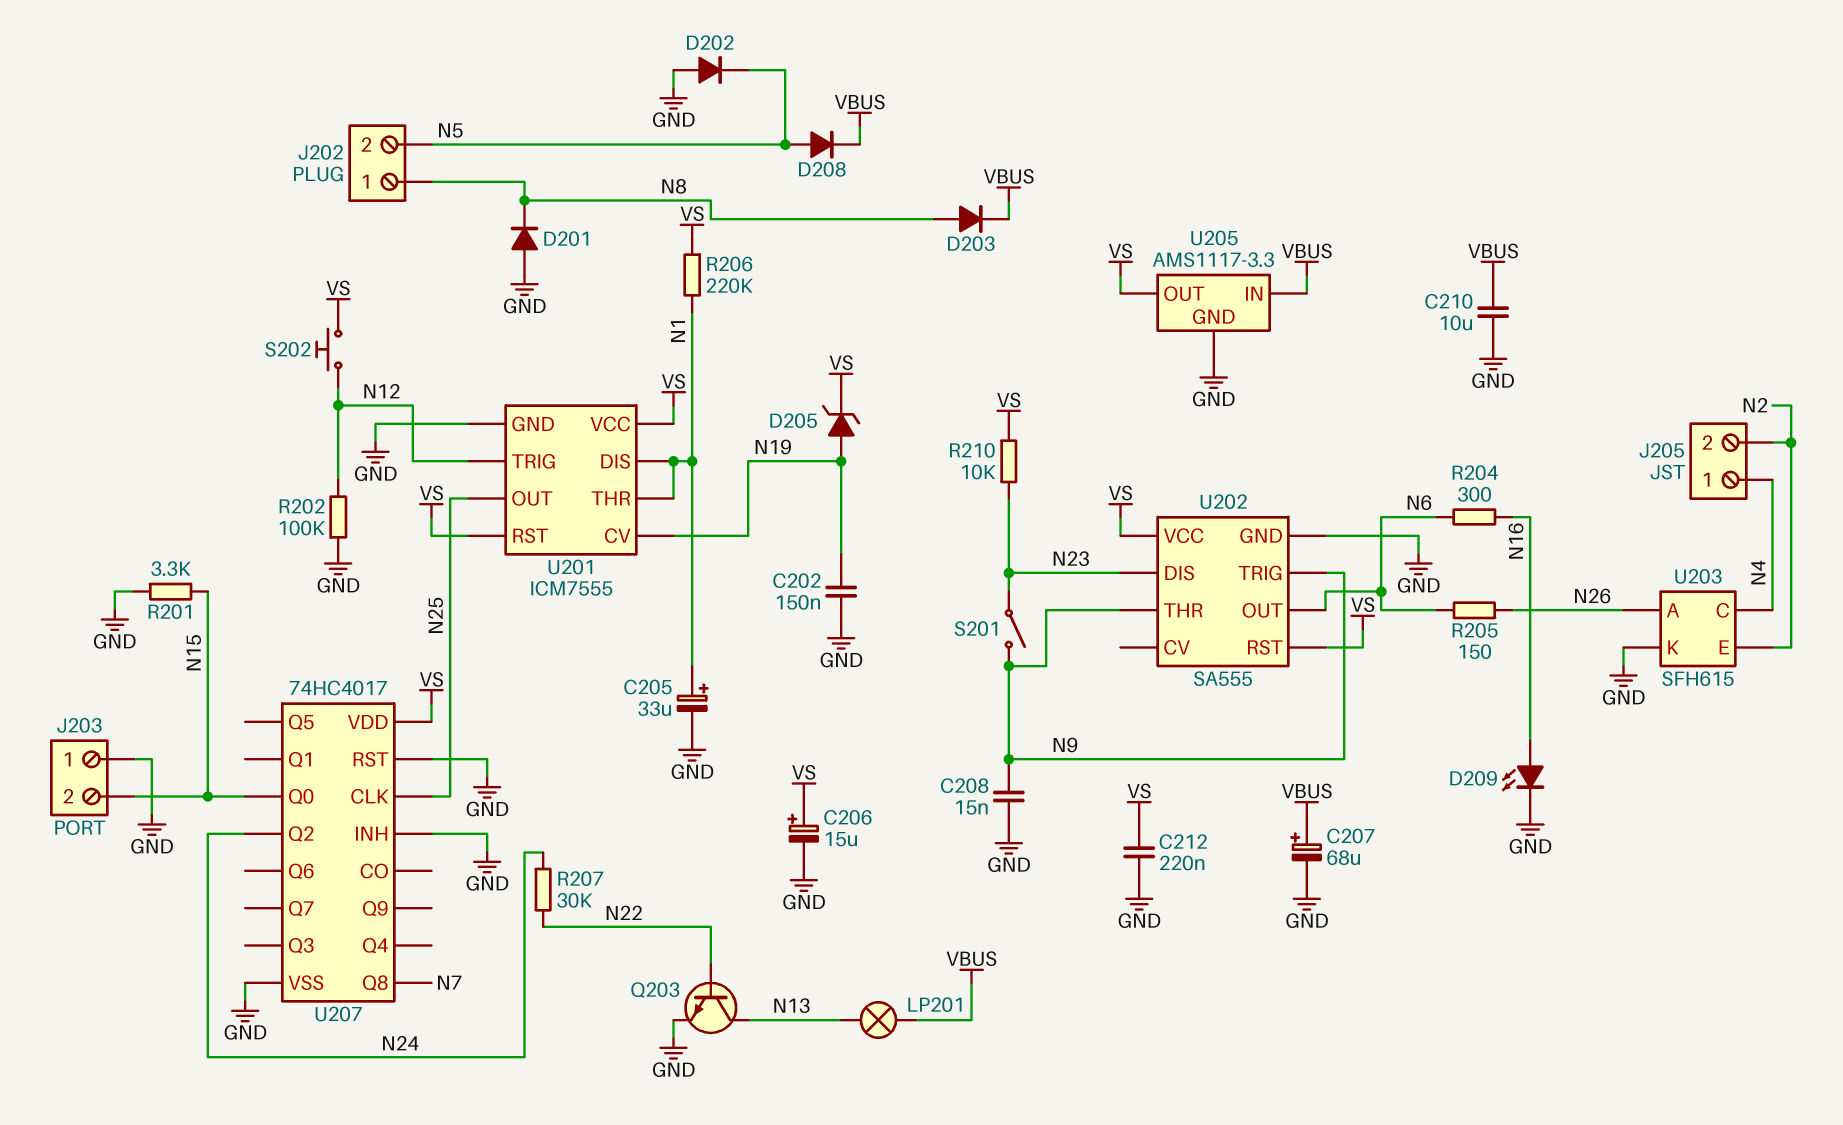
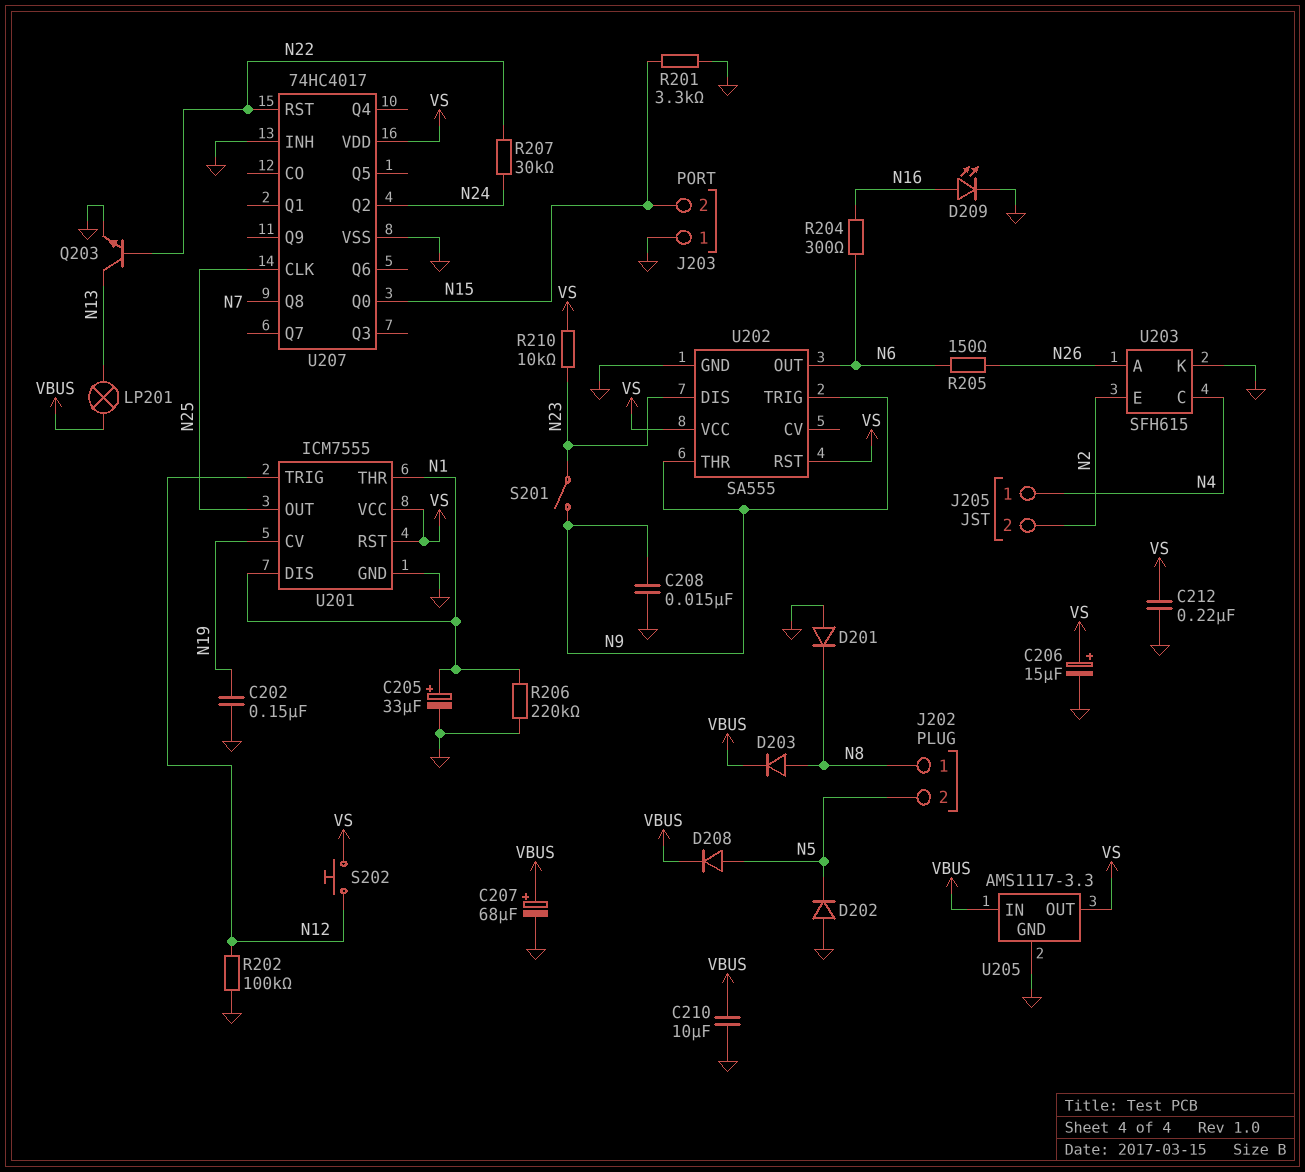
D205: zener (A N19, K VS) -> none
R206: 220k (N1, VS) -> 220k (GND, N1)
U207 pin RST: GND -> N22

